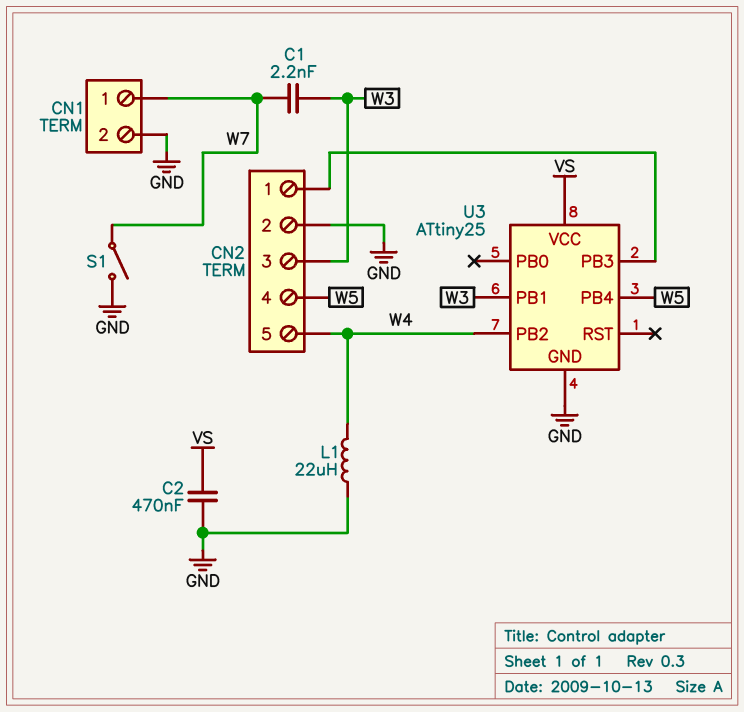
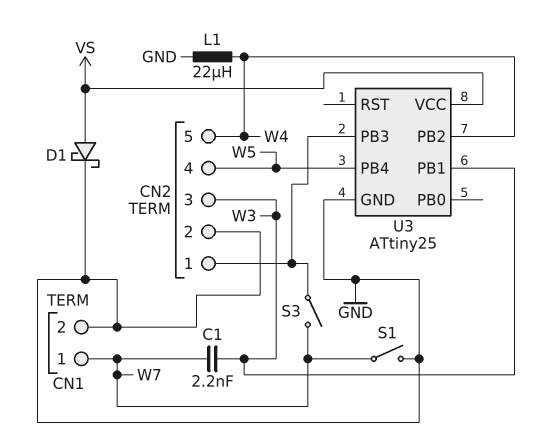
C2: 470nF (GND, VS) -> none
D1: none -> schottky (A VS, K GND)
S3: none -> switch (CN2/1, W7)

